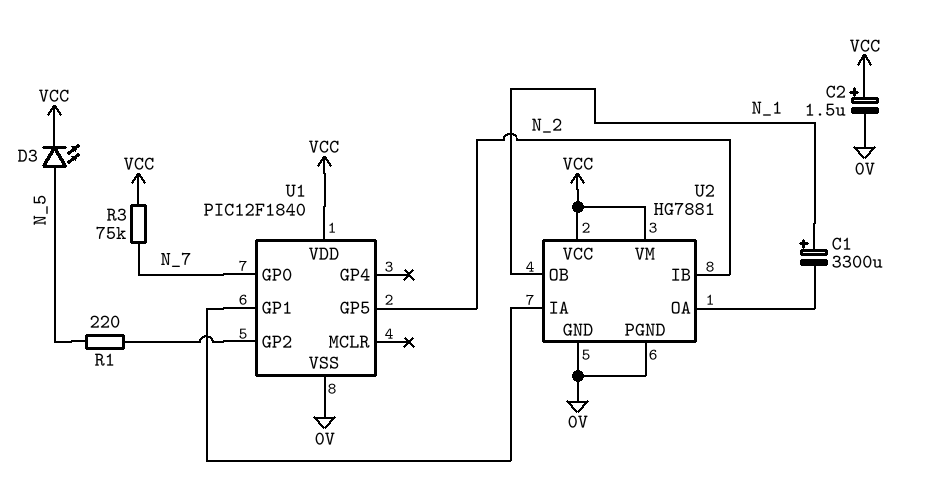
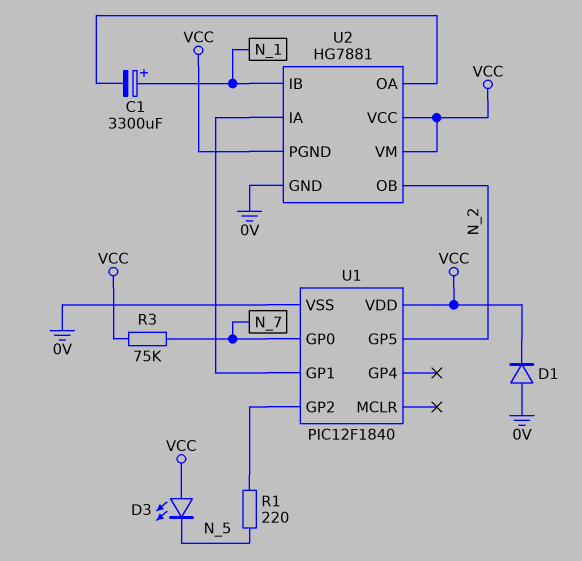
C2: 1.5uF (plus VCC, minus 0V) -> none
D1: none -> diode (A 0V, K VCC)
D3: LED (A N_5, K VCC) -> LED (A VCC, K N_5)
U2 pin IB: N_2 -> N_1
U2 pin OB: N_1 -> N_2
U2 pin PGND: 0V -> VCC

